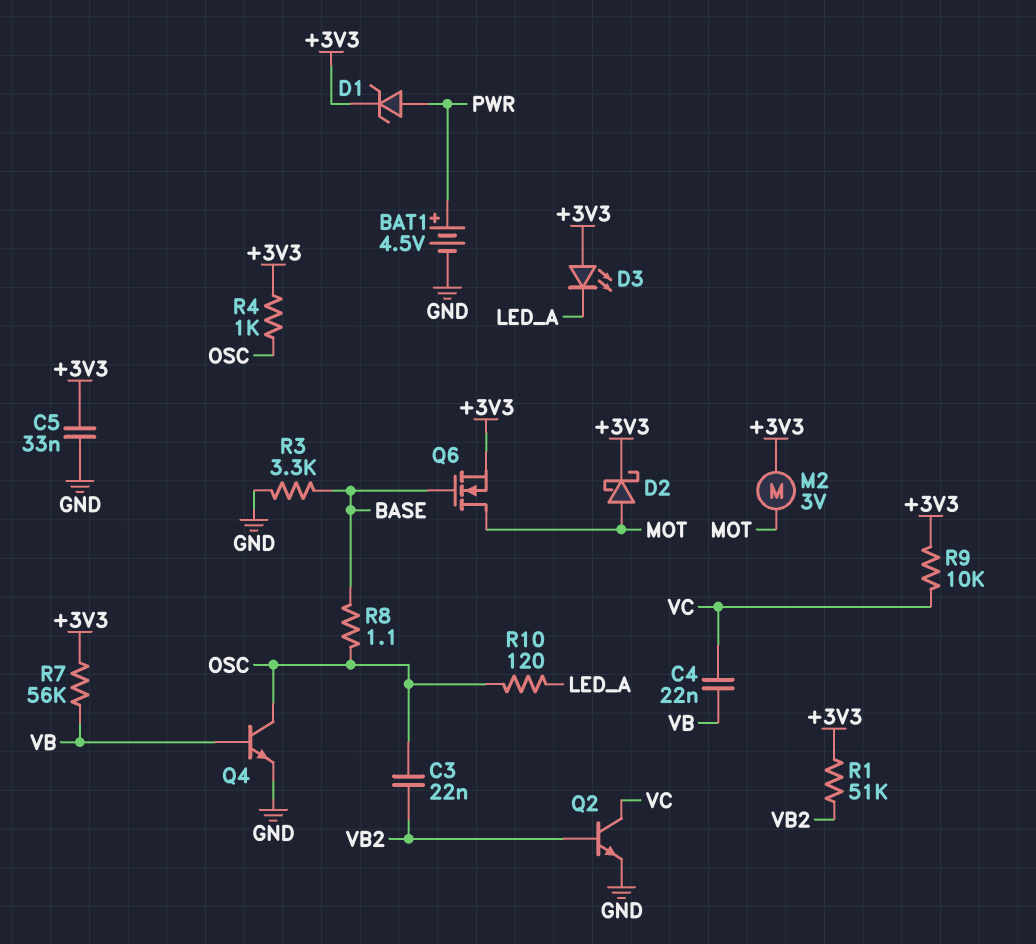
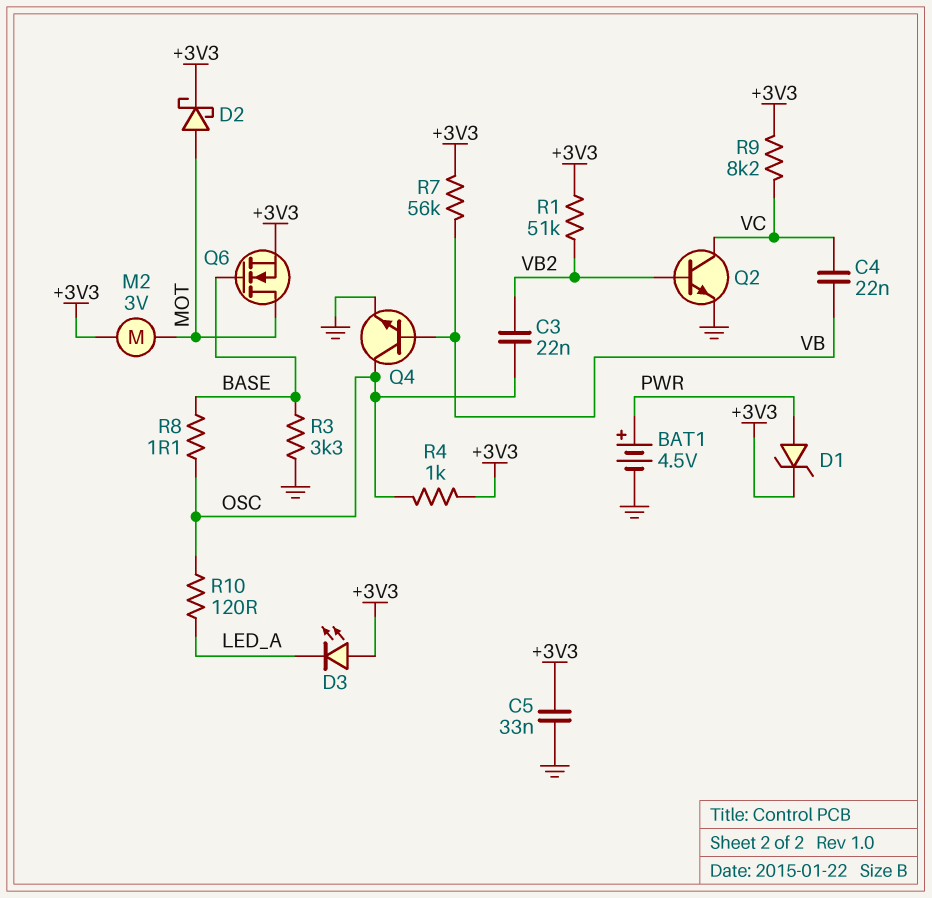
R9: 10k (+3V3, VC) -> 8.2k (+3V3, VC)

